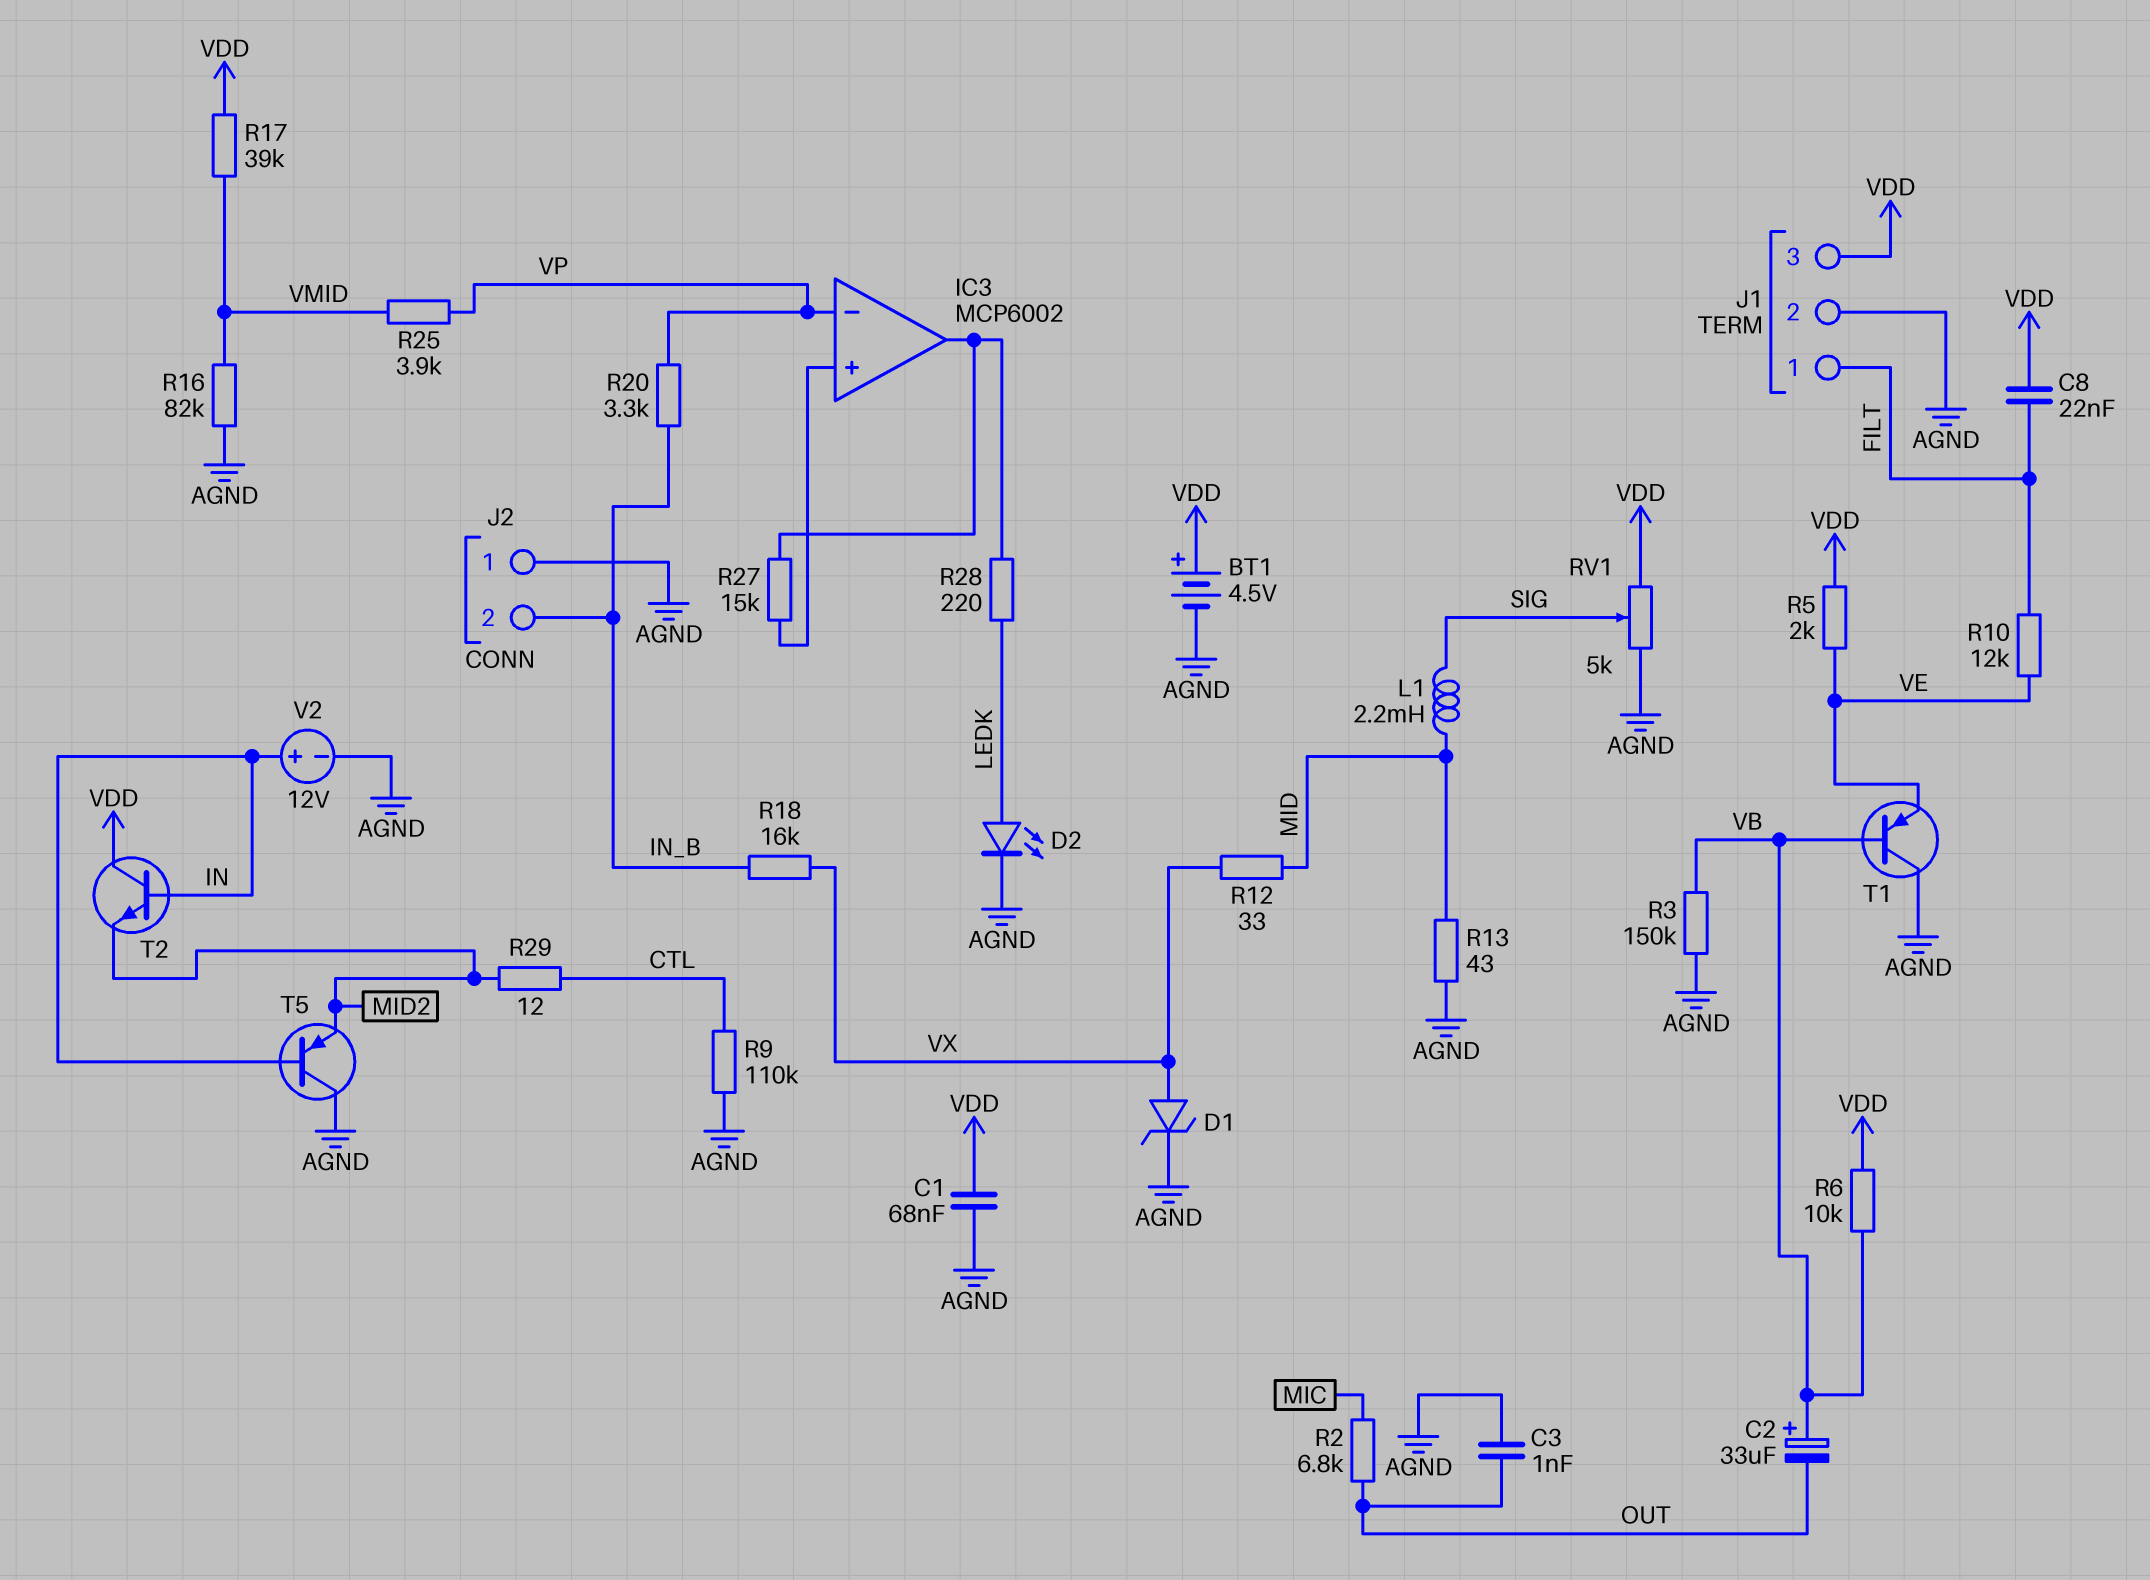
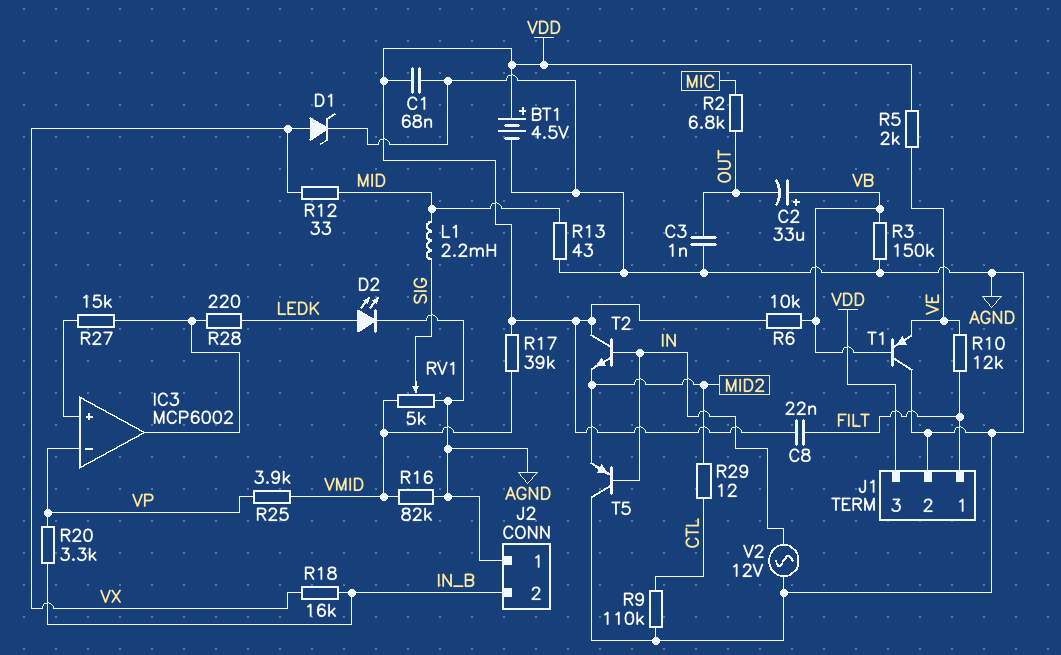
RV1: 5k (AGND, VDD, wiper SIG) -> 5k (AGND, VMID, wiper SIG)
V2: 12V (plus IN, minus AGND) -> AC 12V (AGND, IN)

